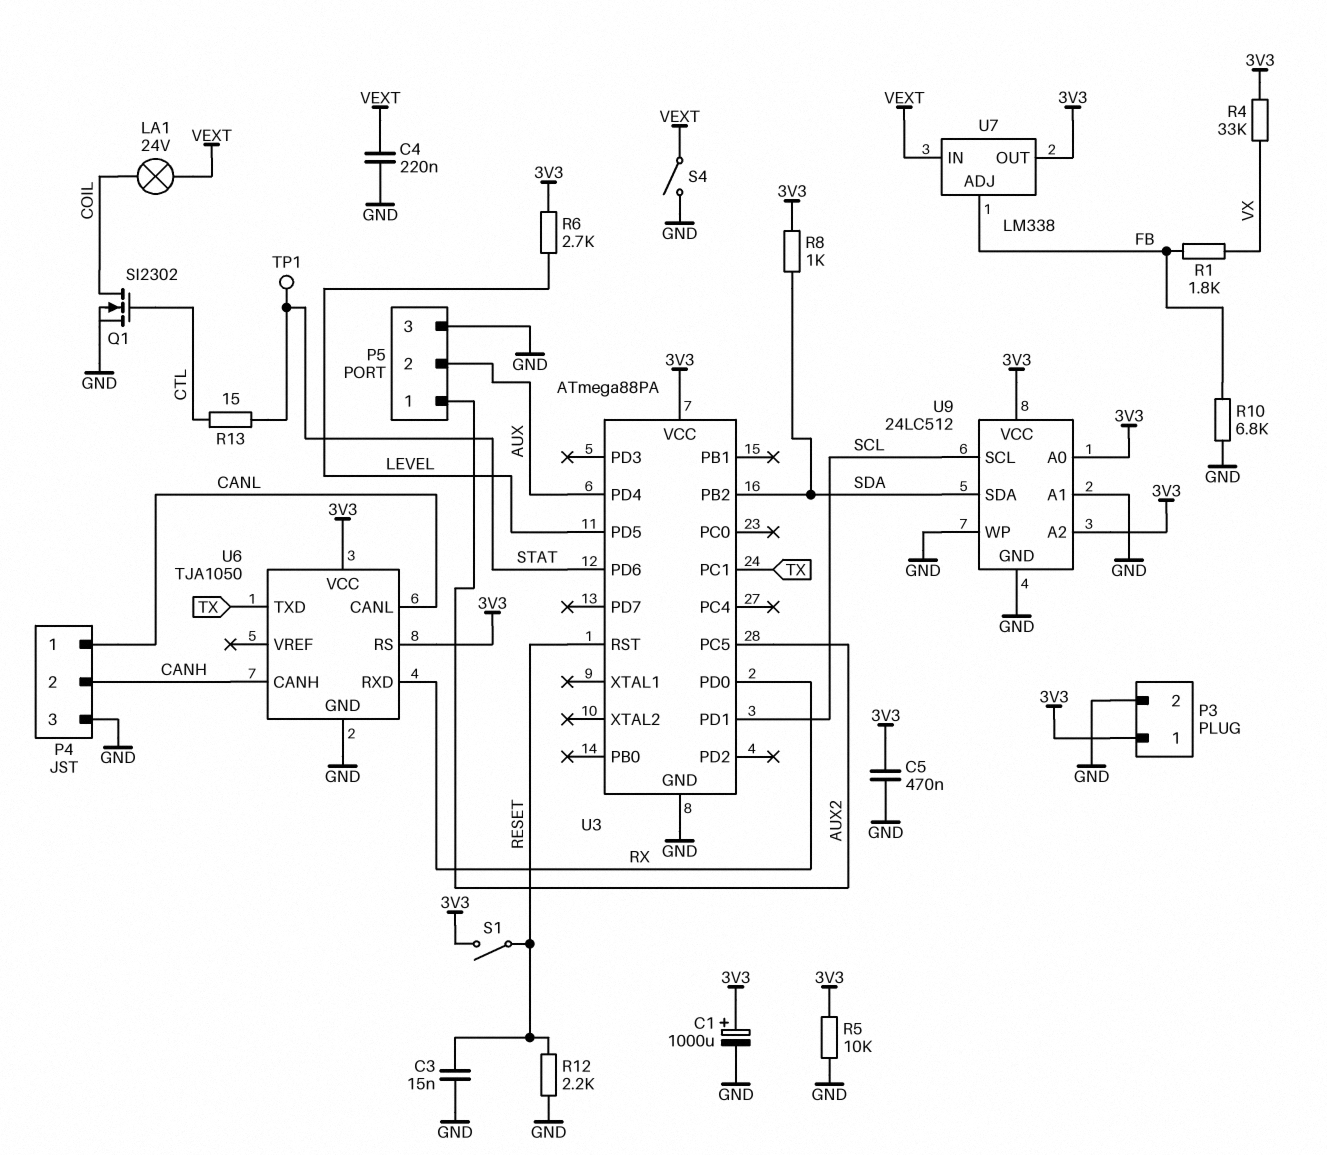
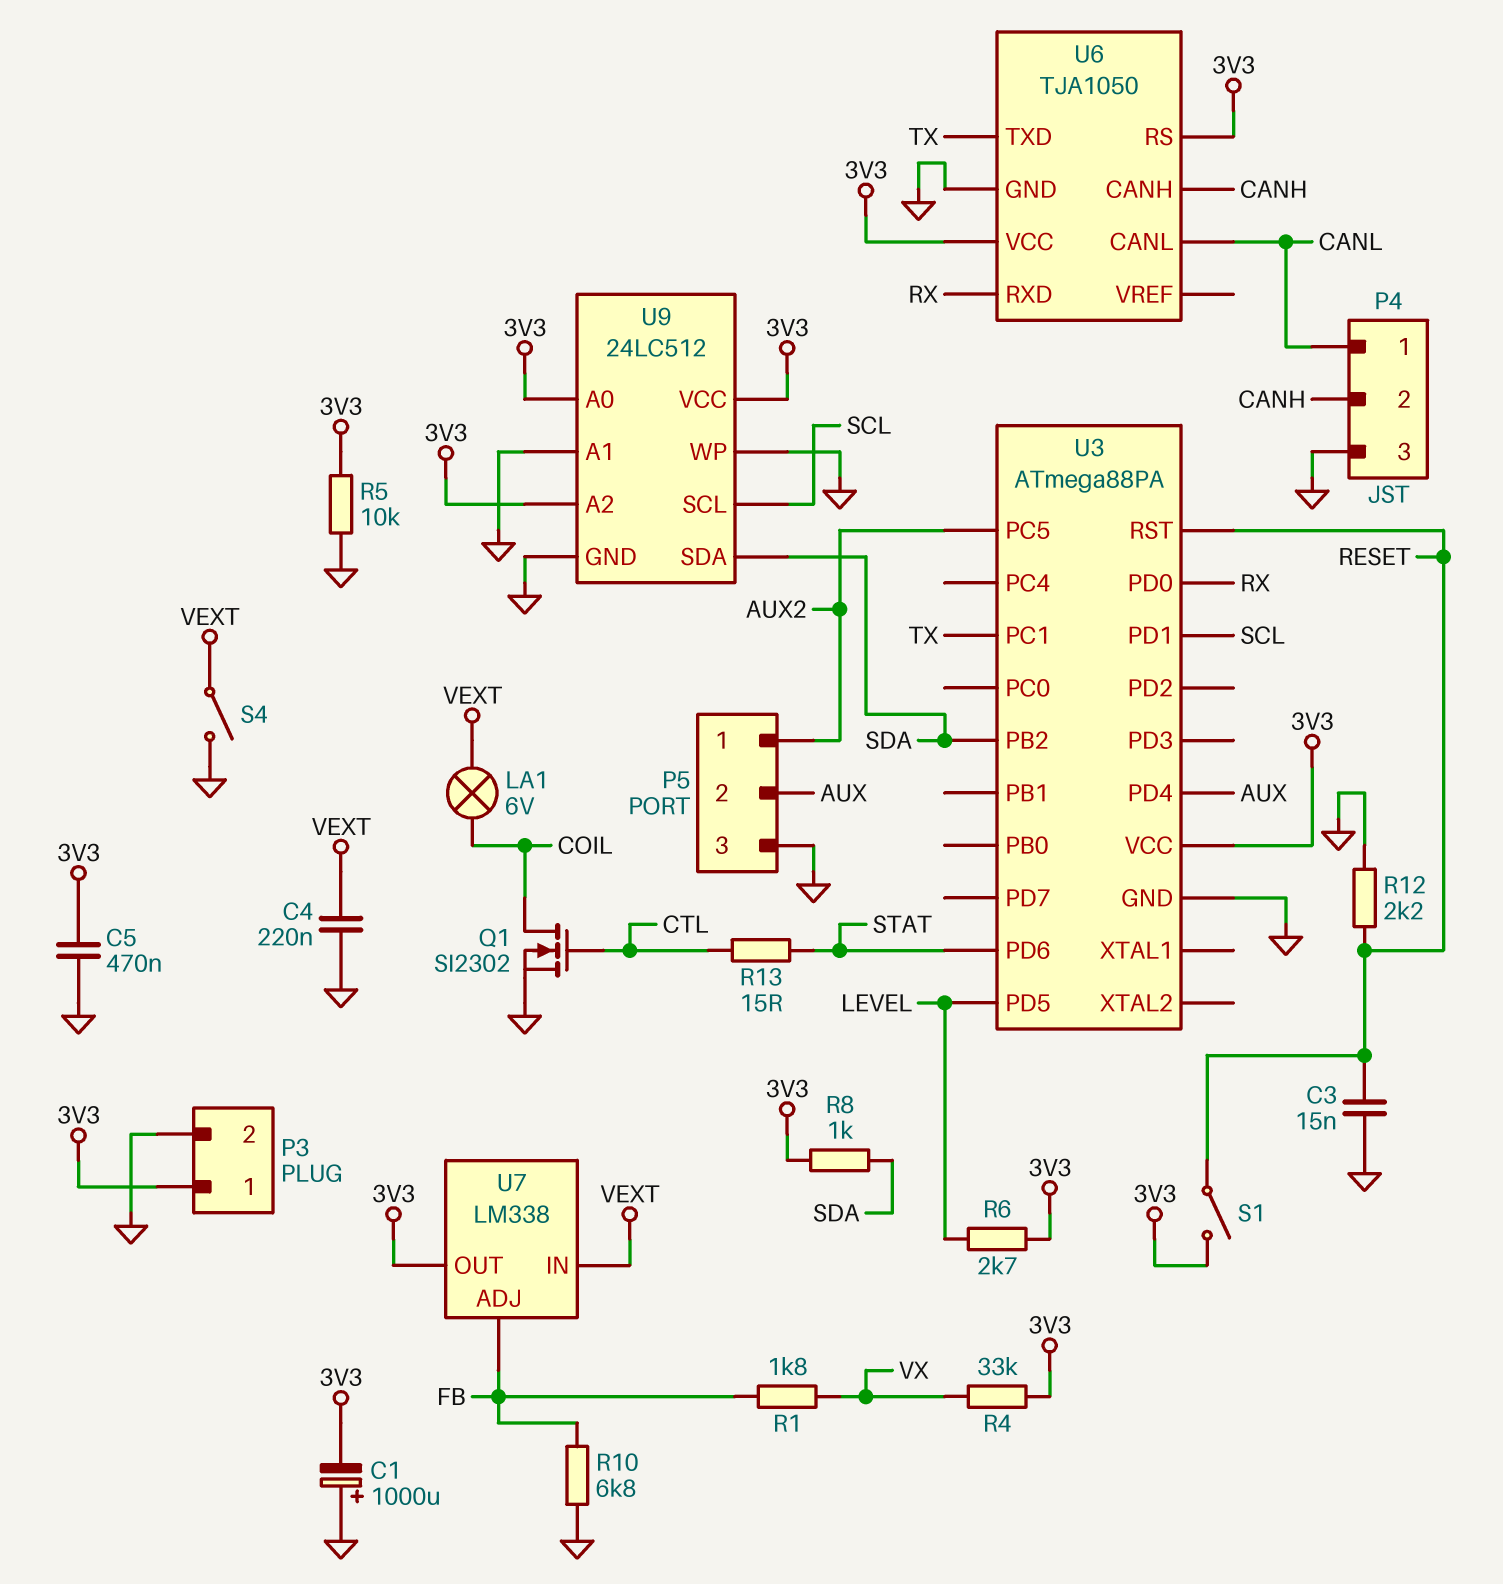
C1: 1000uF (plus 3V3, minus GND) -> 1000uF (plus GND, minus 3V3)
LA1: lamp 24V (COIL, VEXT) -> lamp 6V (COIL, VEXT)
TP1: test point (STAT) -> none

